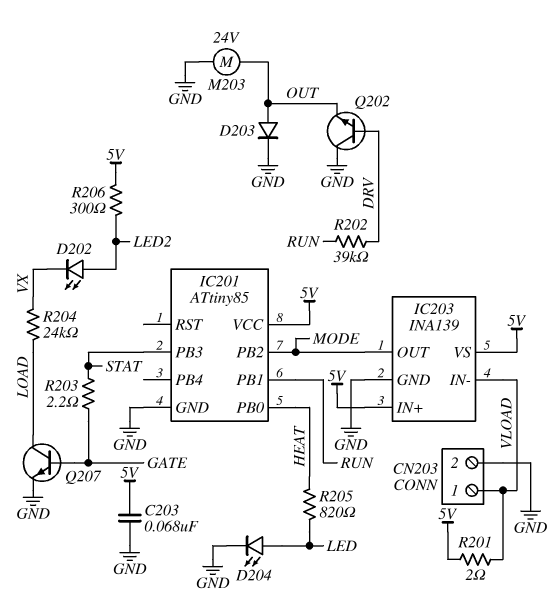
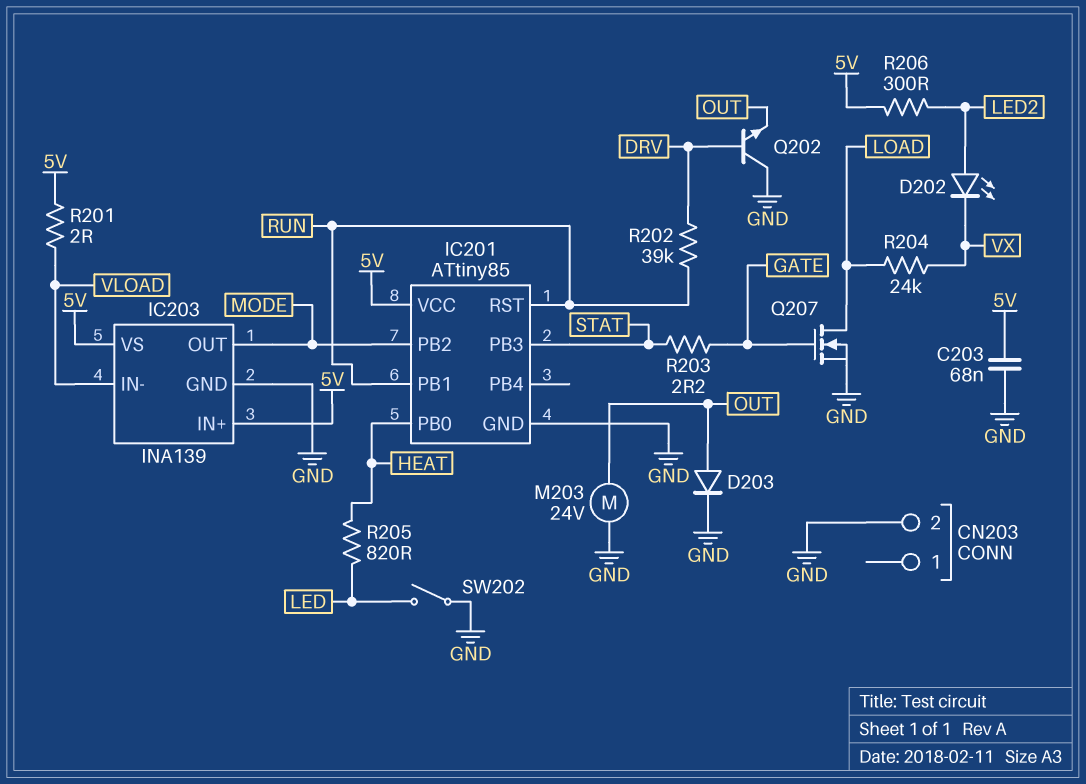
CN203 pin 1: VLOAD -> none
D204: LED (A LED, K GND) -> none
IC201 pin RST: none -> RUN
Q207: NPN (B GATE, C LOAD, E GND) -> NMOS (G GATE, D LOAD, S GND)
SW202: none -> switch (GND, LED)

